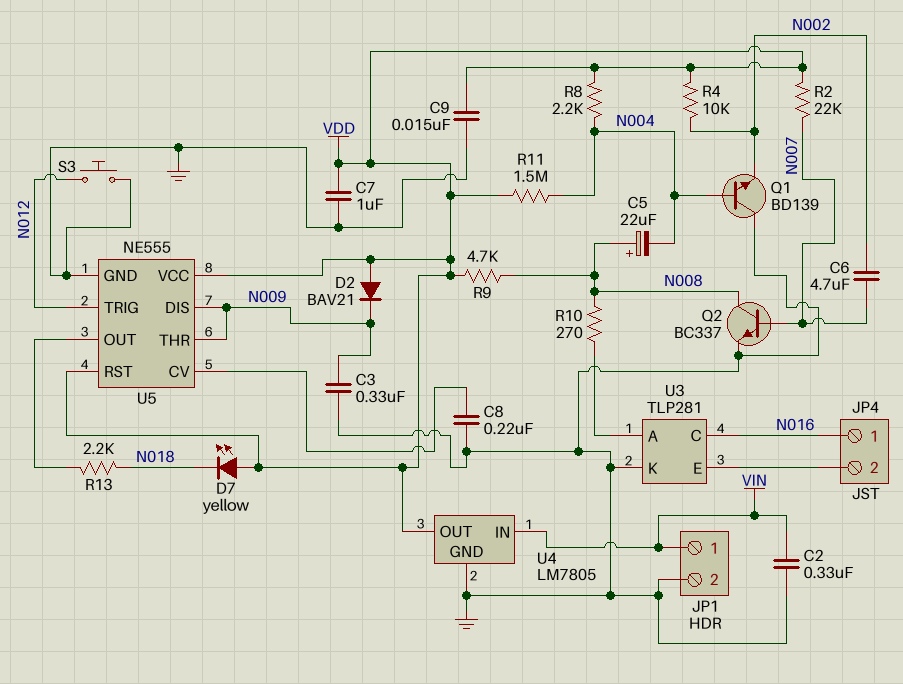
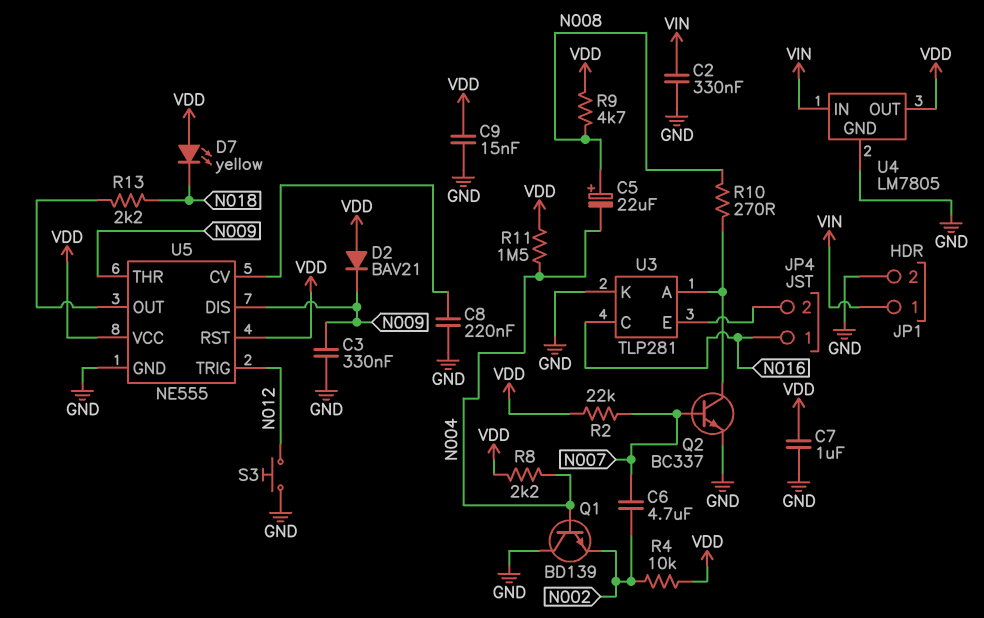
Q2: NPN BC337 (B N007, C N008, E GND) -> NPN BC337 (B N007, C U3/A, E GND)

